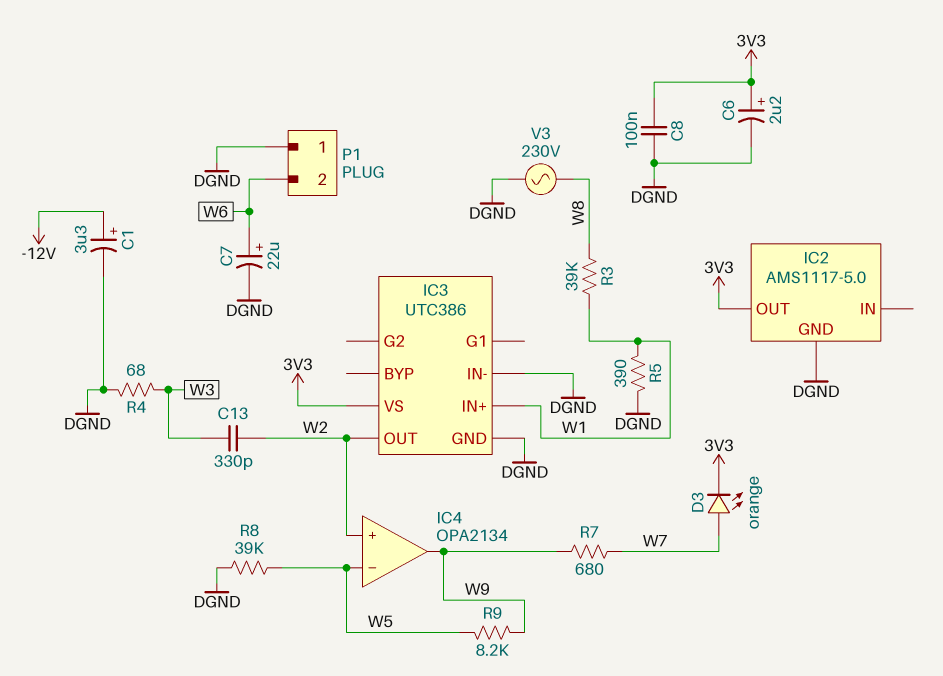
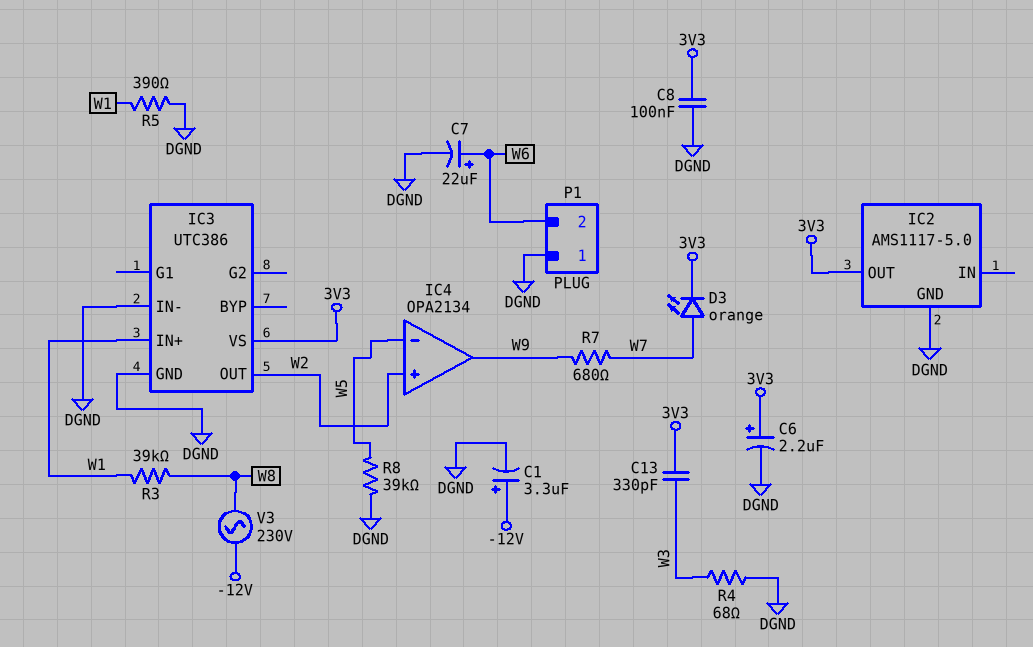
C13: 330pF (W2, W3) -> 330pF (3V3, W3)
R9: 8.2k (W5, W9) -> none
V3: AC 230V (DGND, W8) -> AC 230V (-12V, W8)

